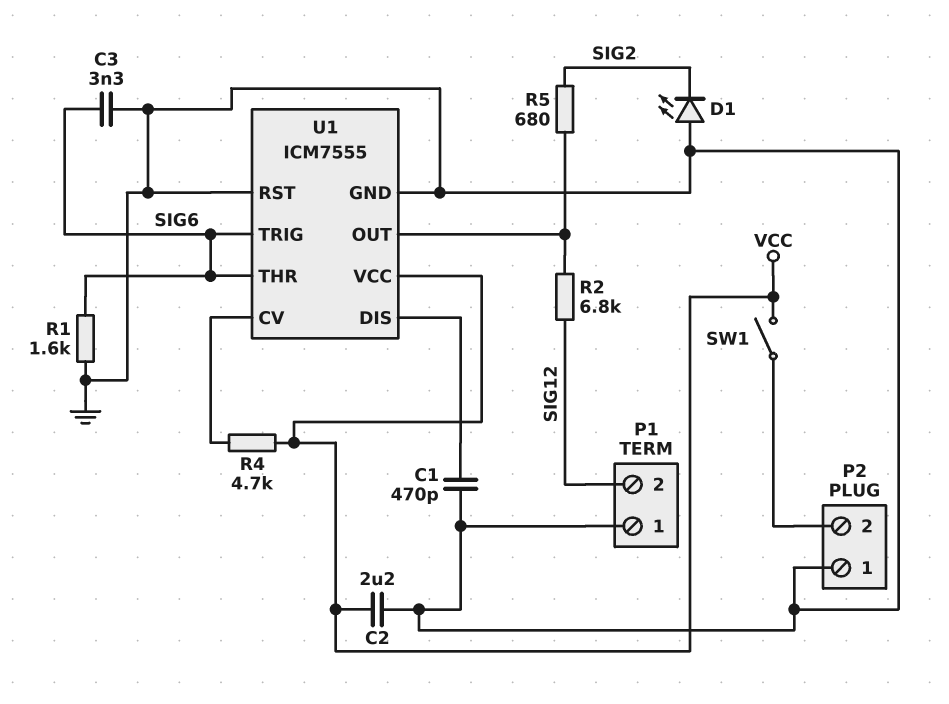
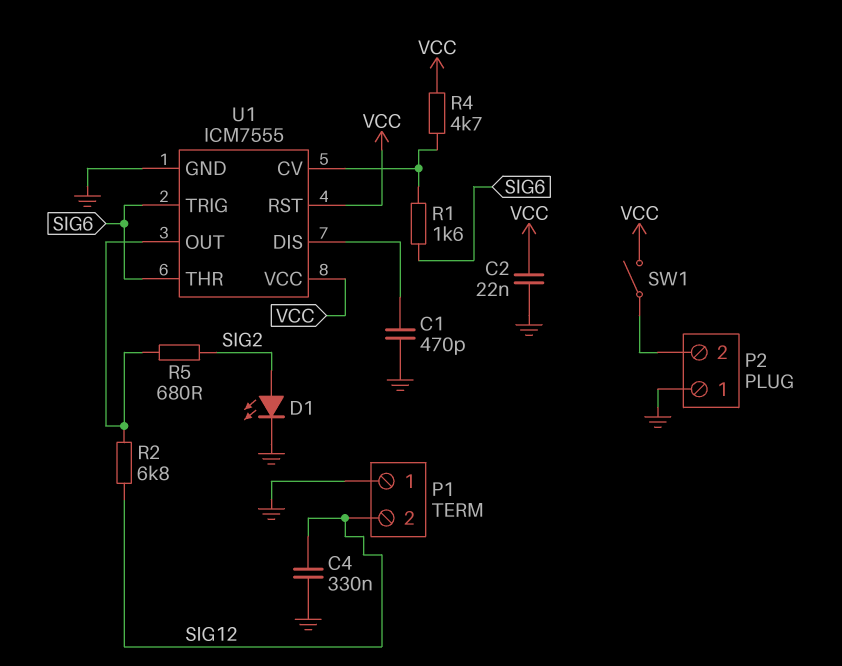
C2: 2.2uF (GND, VCC) -> 22nF (GND, VCC)
C3: 3.3nF (GND, SIG6) -> none
C4: none -> 330nF (GND, SIG12)
D1: LED (A GND, K SIG2) -> LED (A SIG2, K GND)
R1: 1.6k (GND, SIG6) -> 1.6k (SIG6, U1/CV)
U1 pin RST: GND -> VCC

